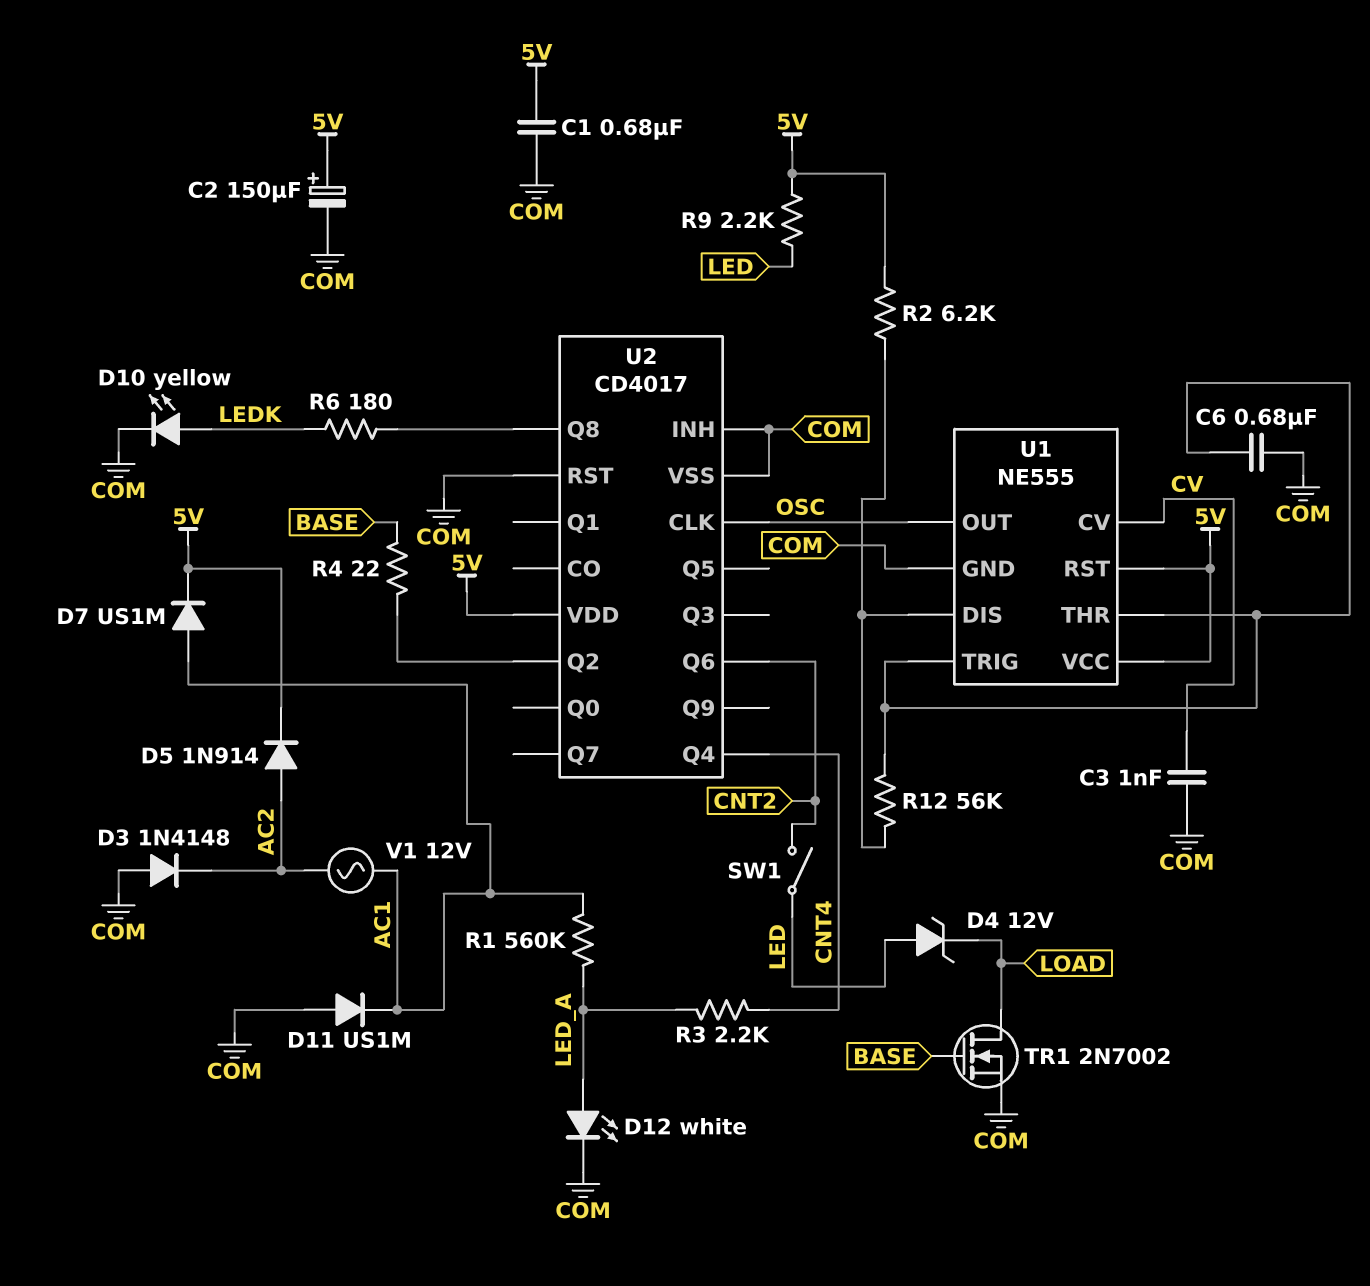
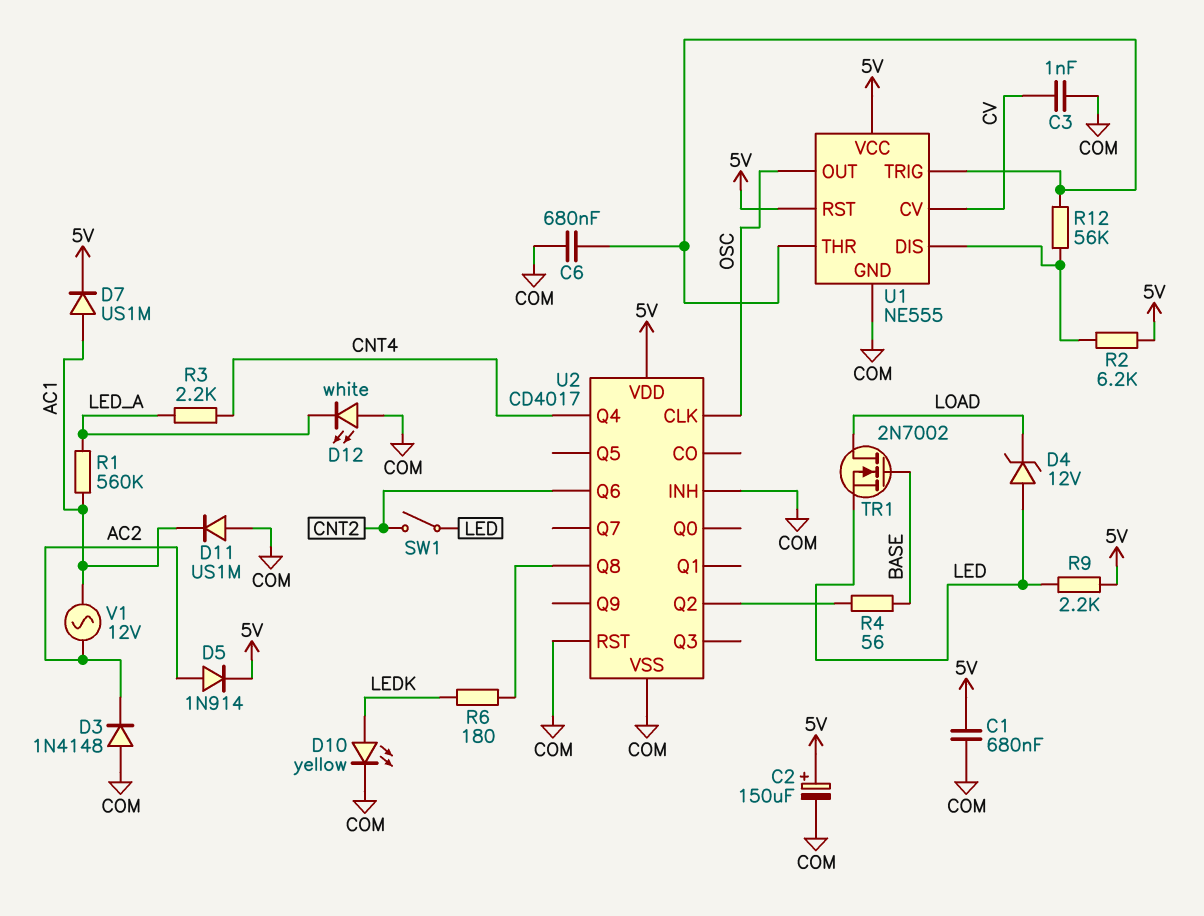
D12: LED white (A LED_A, K COM) -> LED white (A COM, K LED_A)
R4: 22 (BASE, U2/Q2) -> 56 (BASE, U2/Q2)
TR1: NMOS 2N7002 (G BASE, D LOAD, S COM) -> NMOS 2N7002 (G BASE, D LOAD, S LED)

